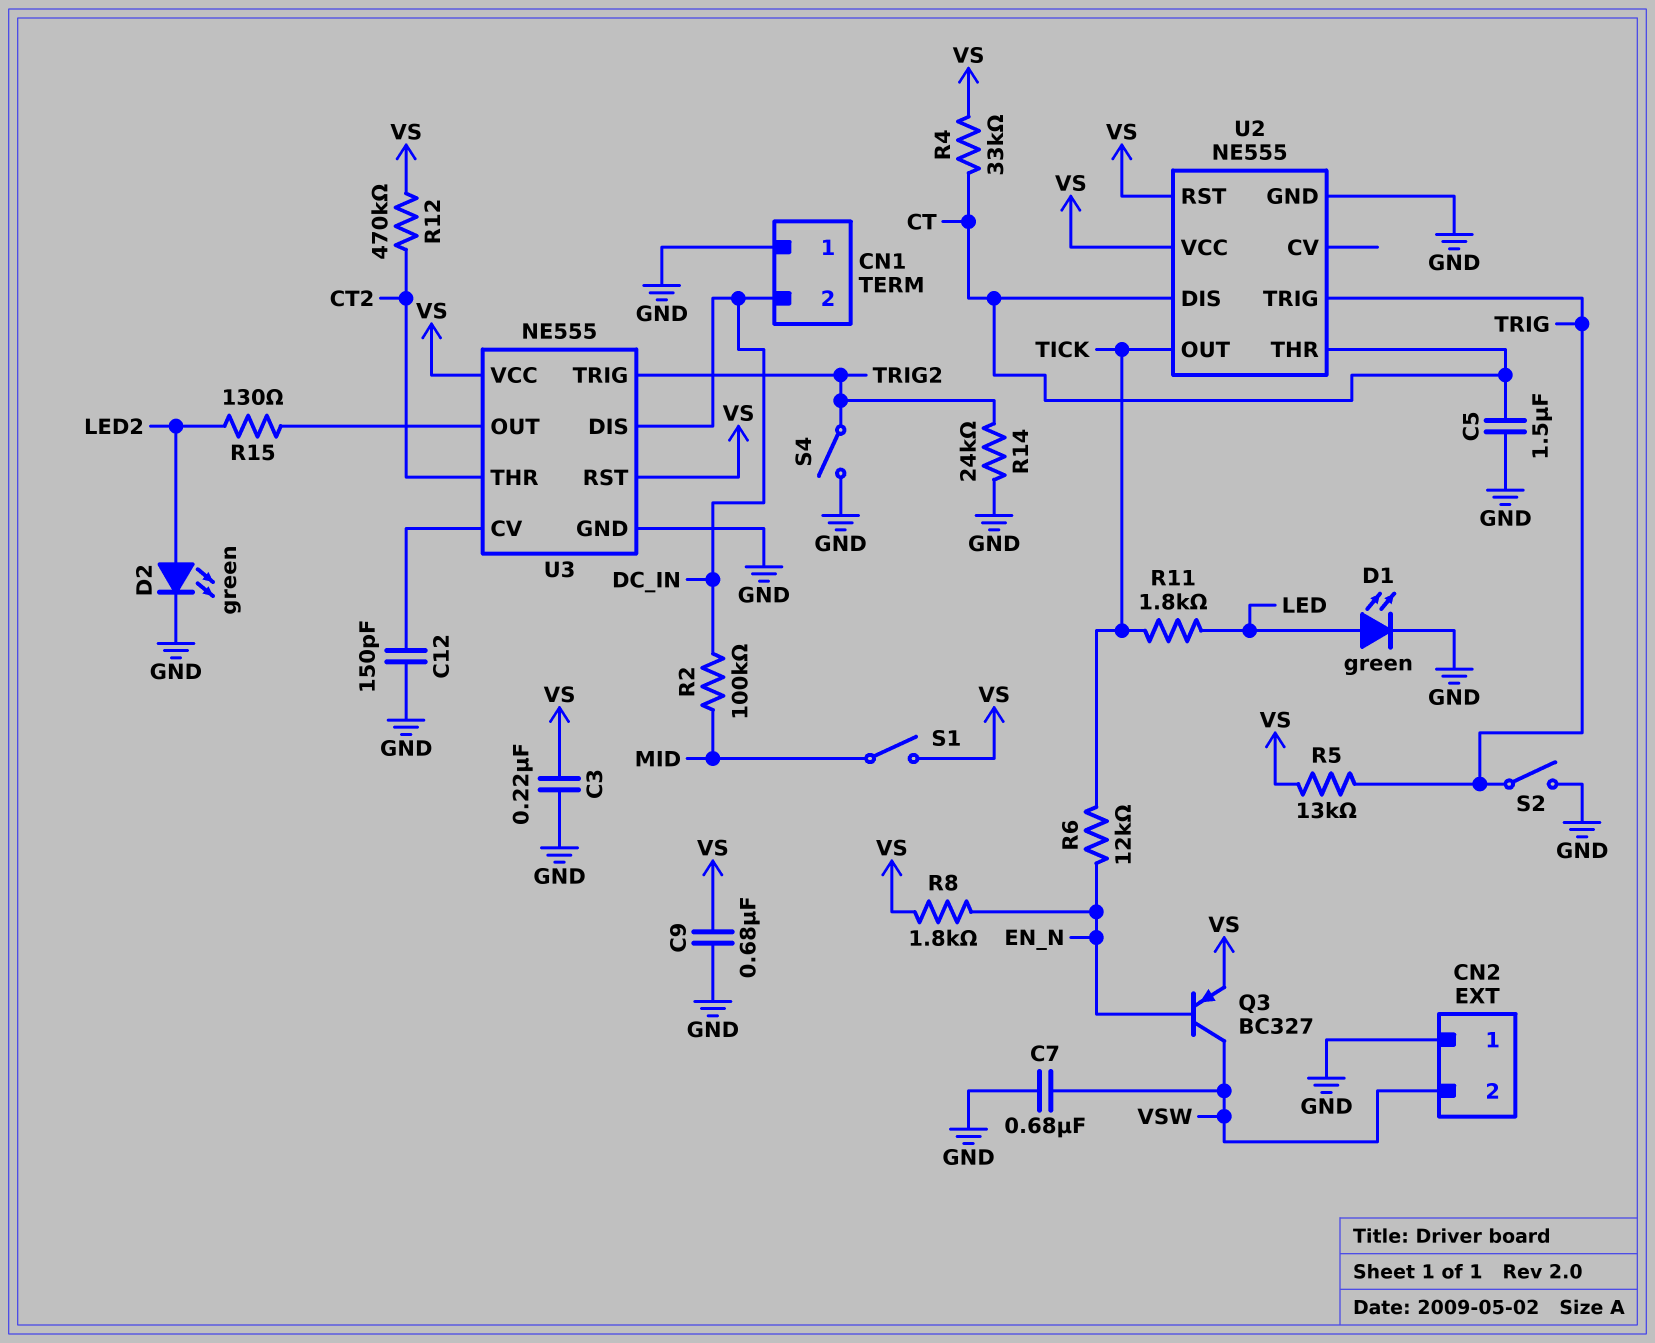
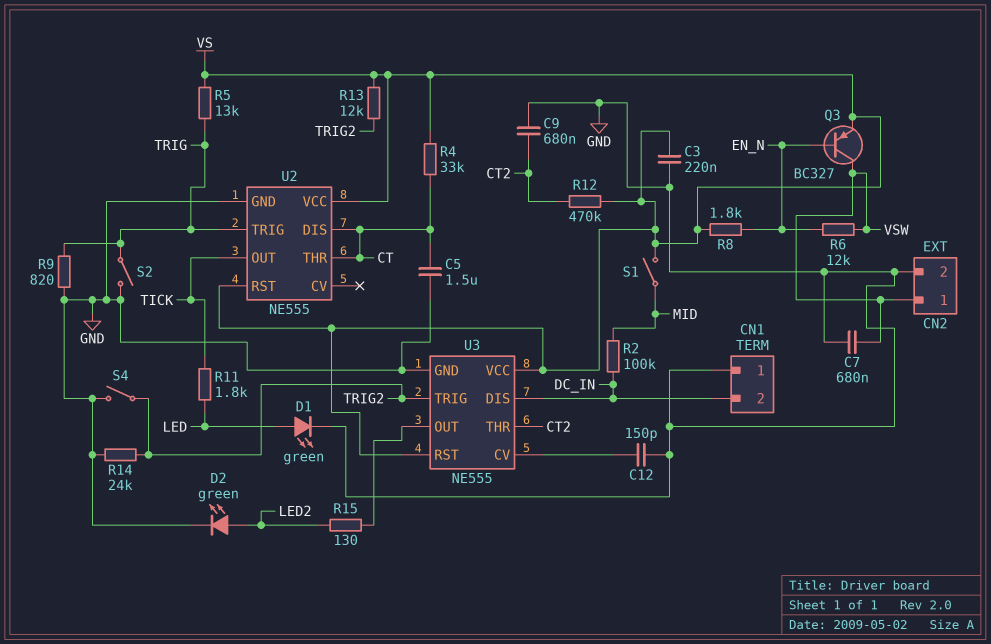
C9: 680nF (GND, VS) -> 680nF (CT2, GND)
CN2 pin 1: GND -> VSW
CN2 pin 2: VSW -> GND
R6: 12k (EN_N, TICK) -> 12k (EN_N, VSW)
R9: none -> 820 (GND, TRIG)
R13: none -> 12k (TRIG2, VS)

